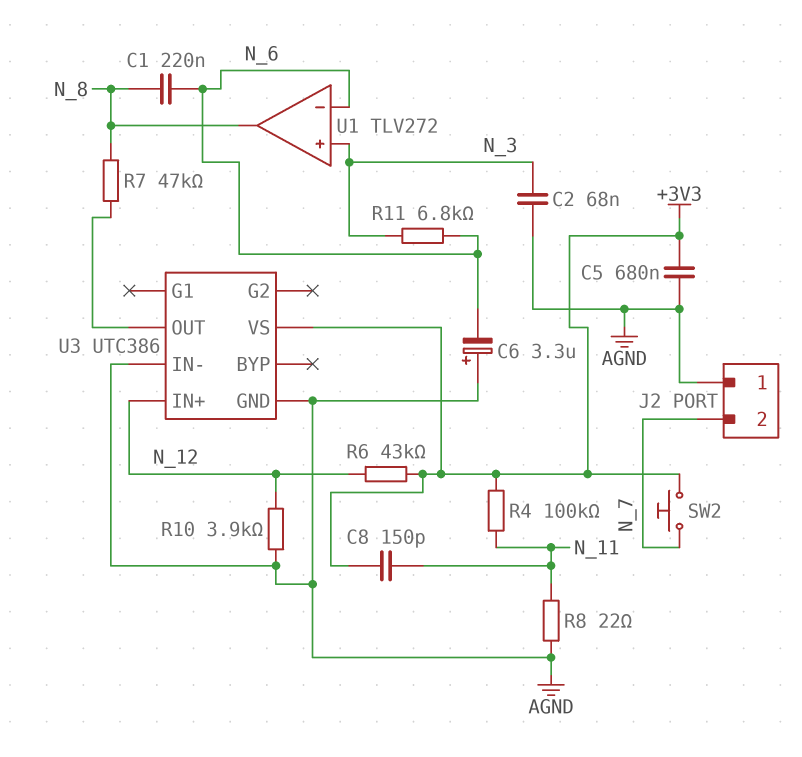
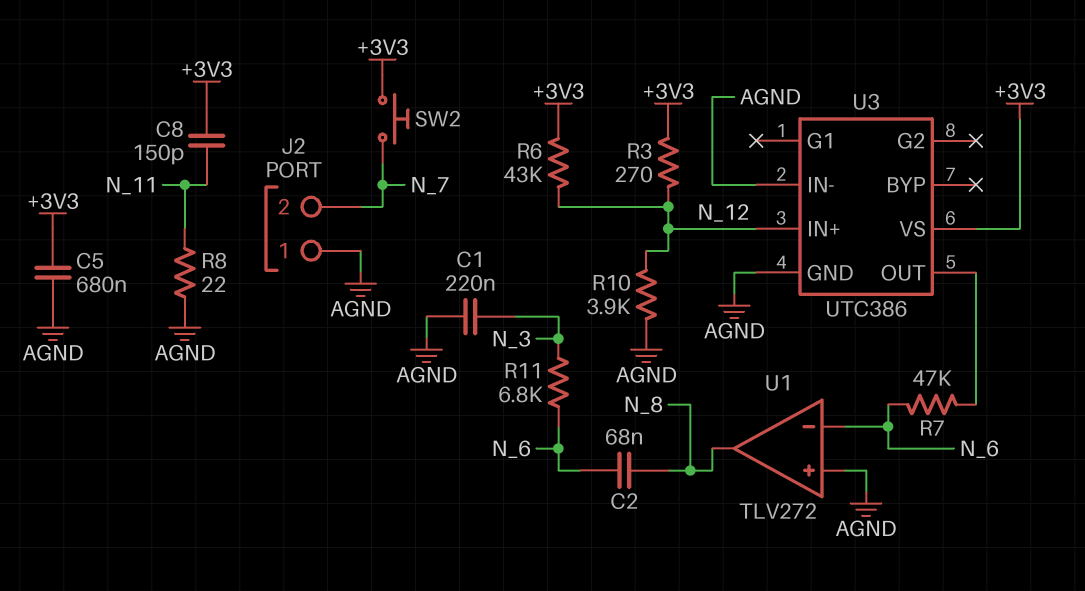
C1: 220nF (N_6, N_8) -> 220nF (AGND, N_3)
C2: 68nF (AGND, N_3) -> 68nF (N_6, N_8)
C6: 3.3uF (plus AGND, minus N_6) -> none
R3: none -> 270 (+3V3, N_12)
R4: 100k (+3V3, N_11) -> none
R7: 47k (N_8, U3/OUT) -> 47k (N_6, U3/OUT)
U1 pin in+: N_3 -> AGND

